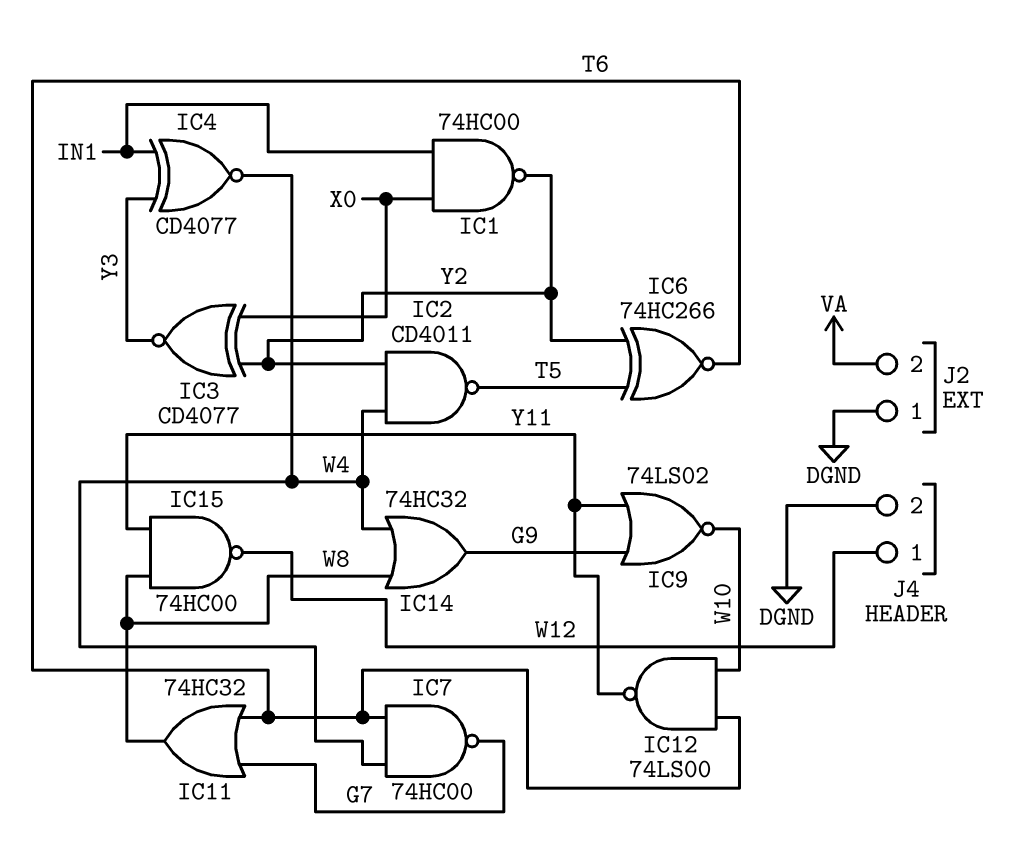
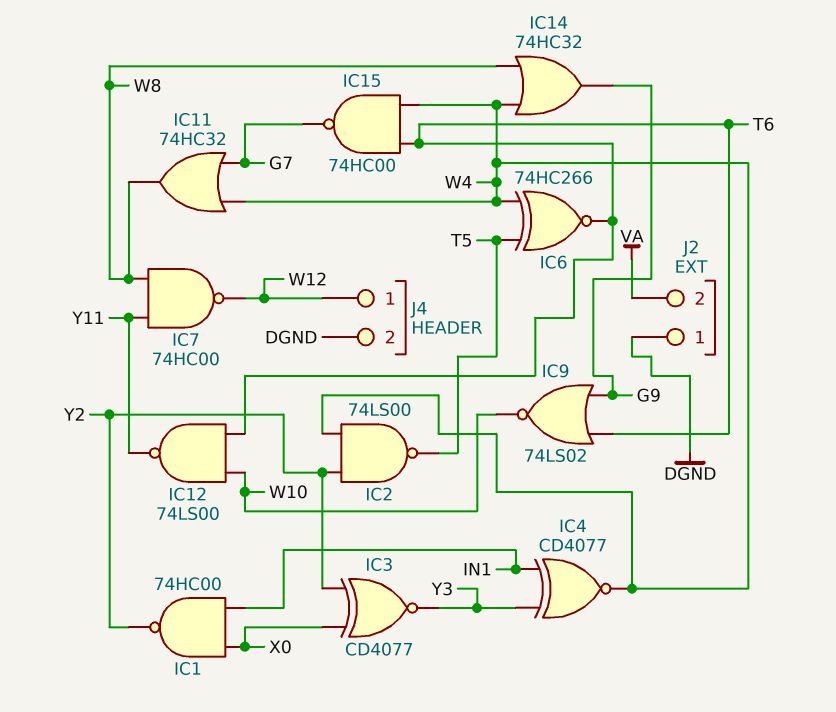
IC2: NAND CD4011 (in W4, in Y2, out T5) -> NAND 74LS00 (in W4, in Y2, out T5)
IC6: XNOR 74HC266 (in T5, in Y2, out T6) -> XNOR 74HC266 (in T5, in W4, out T6)
IC7: NAND 74HC00 (in T6, in W4, out G7) -> NAND 74HC00 (in W8, in Y11, out W12)
IC9: NOR 74LS02 (in G9, in Y11, out W10) -> NOR 74LS02 (in G9, in T6, out W10)
IC11: OR 74HC32 (in G7, in T6, out W8) -> OR 74HC32 (in G7, in W4, out W8)
IC15: NAND 74HC00 (in W8, in Y11, out W12) -> NAND 74HC00 (in T6, in W4, out G7)

